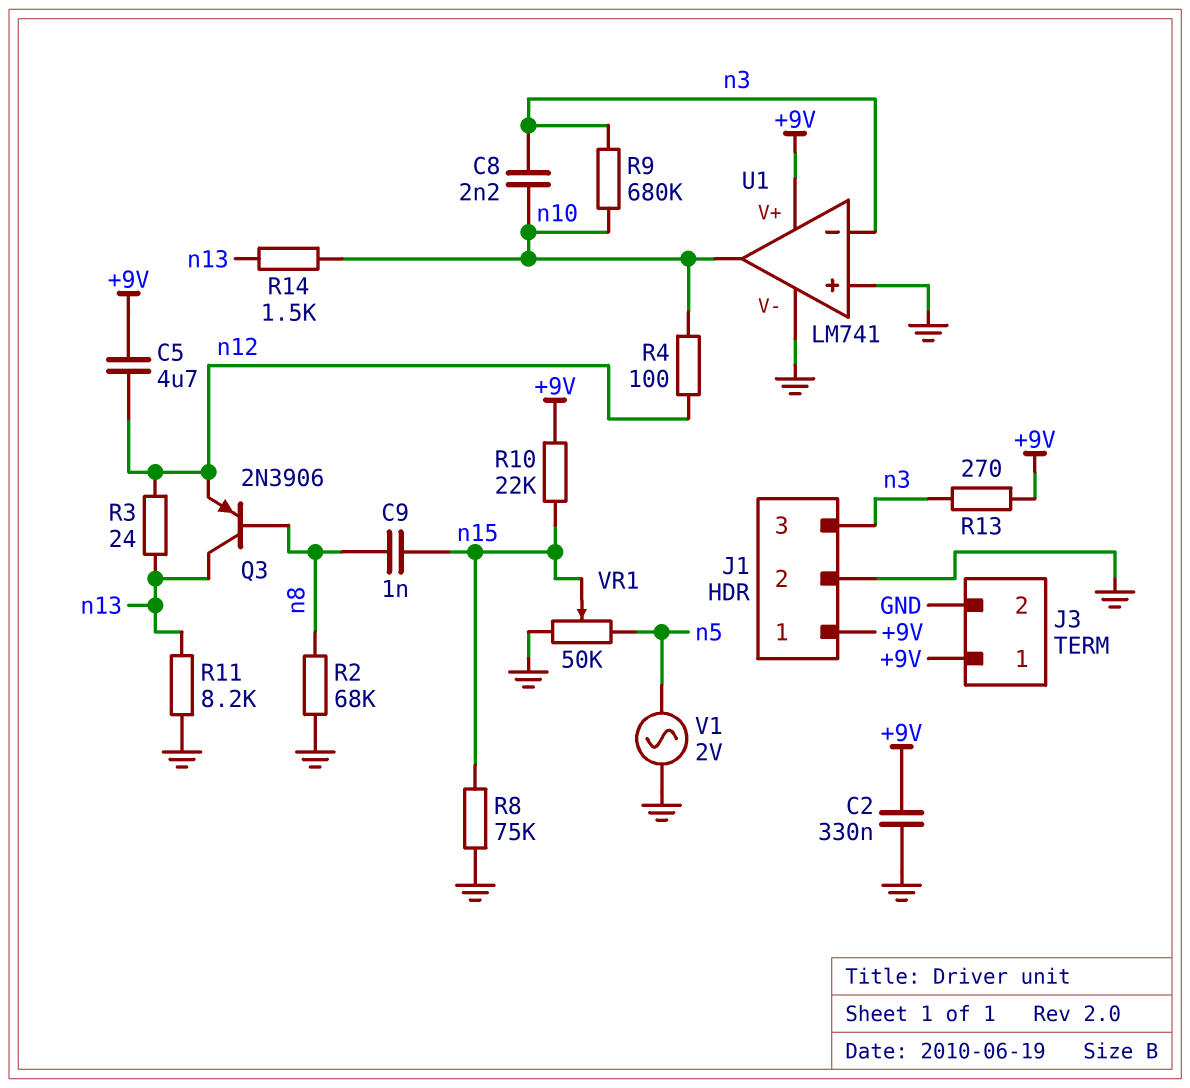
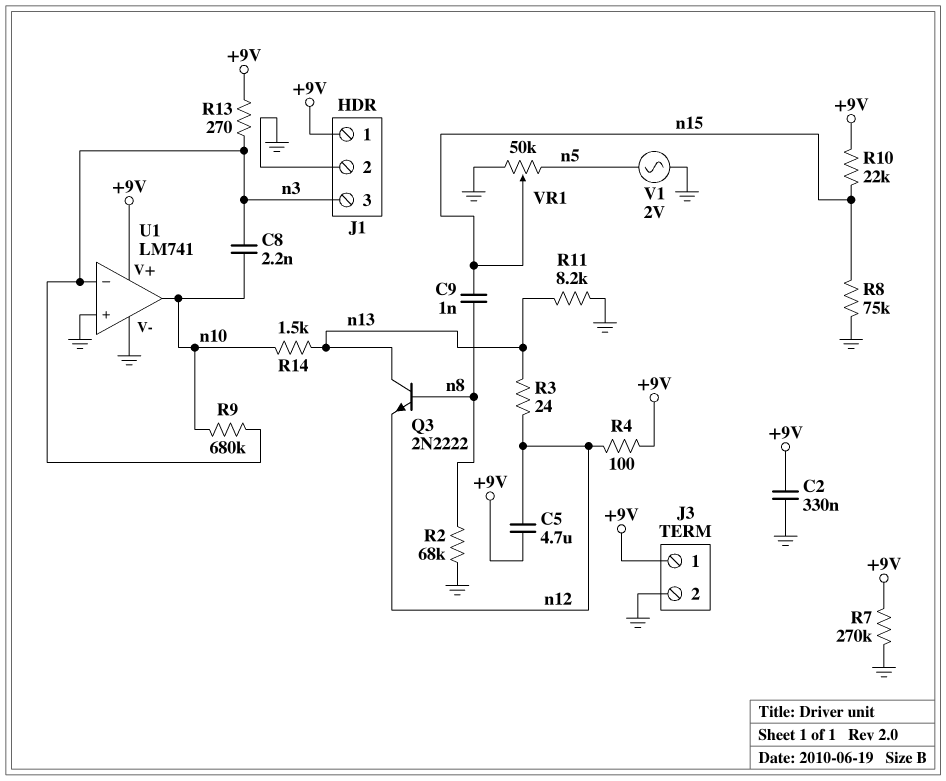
Q3: PNP 2N3906 (B n8, C n13, E n12) -> NPN 2N2222 (B n8, C n13, E n12)
R4: 100 (n10, n12) -> 100 (+9V, n12)
R7: none -> 270k (+9V, GND)

